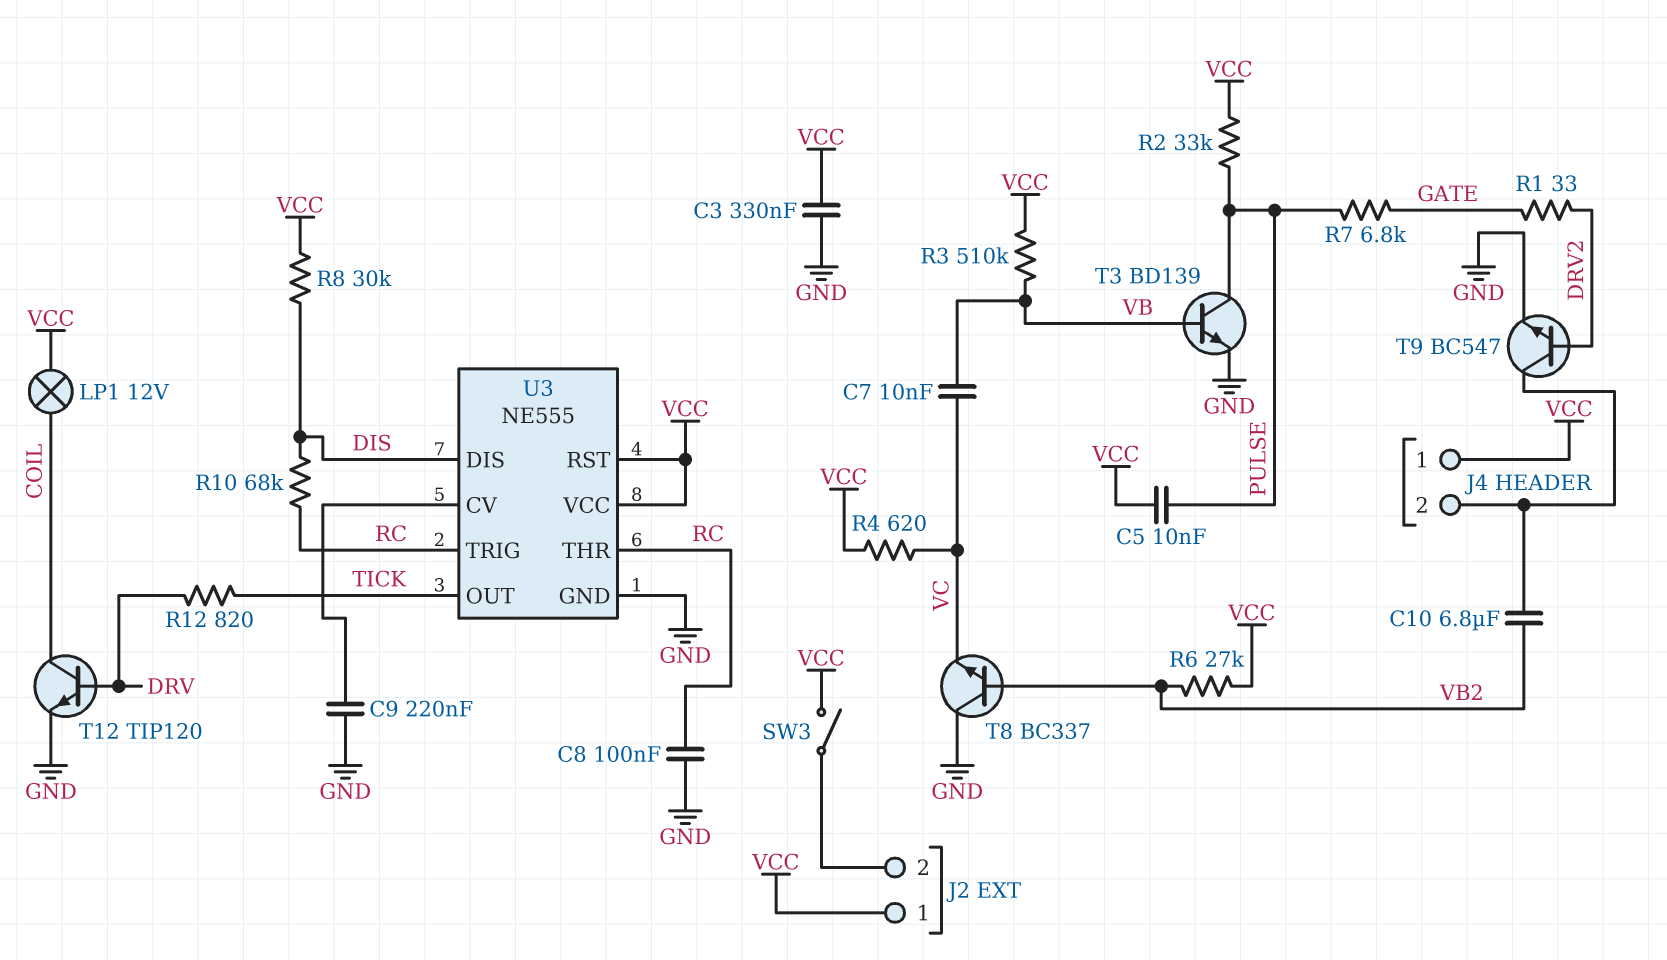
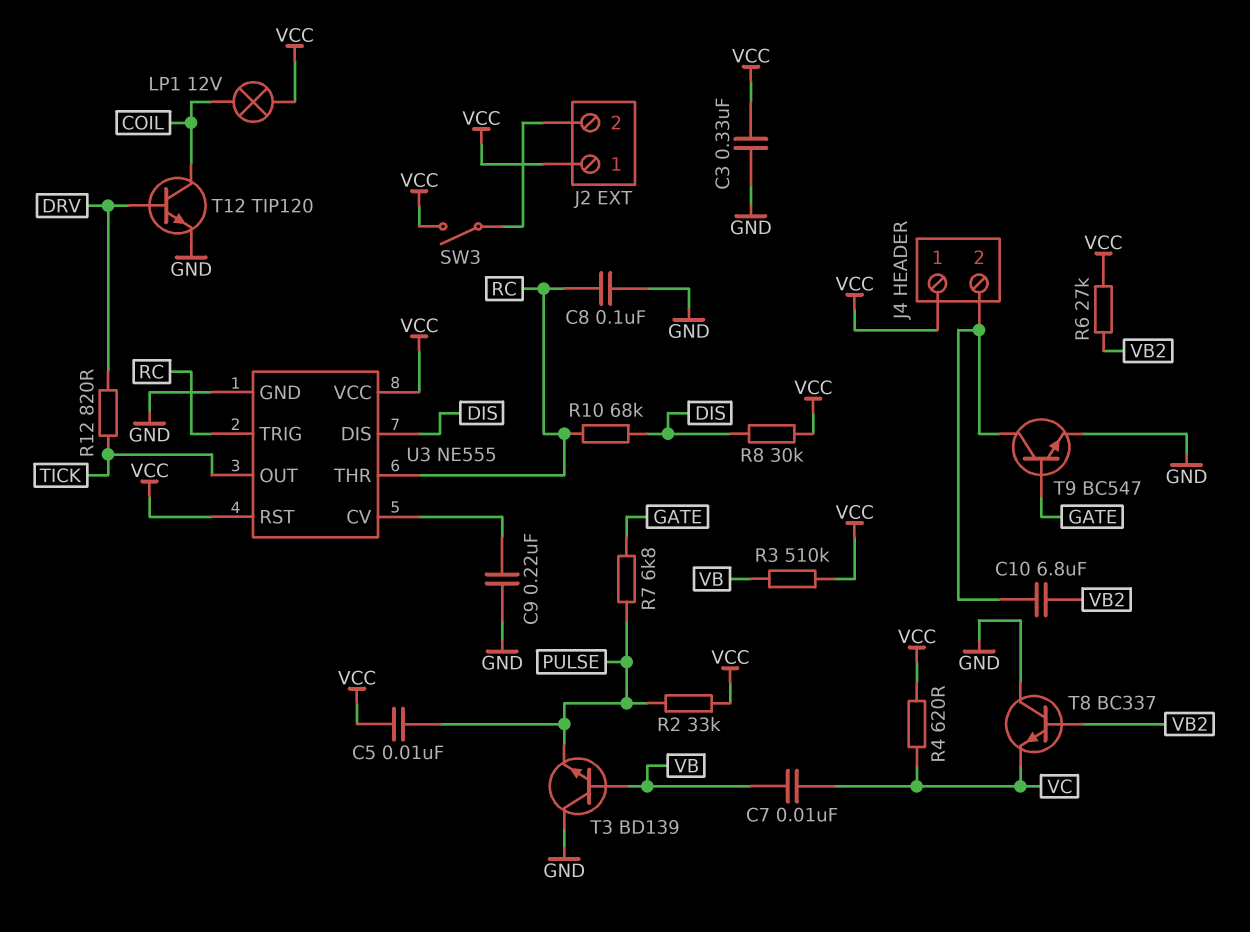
R1: 33 (DRV2, GATE) -> none
T3: NPN BD139 (B VB, C PULSE, E GND) -> NPN BD139 (B VB, C GND, E PULSE)
T9: NPN BC547 (B DRV2, C J4/2, E GND) -> NPN BC547 (B GATE, C J4/2, E GND)

